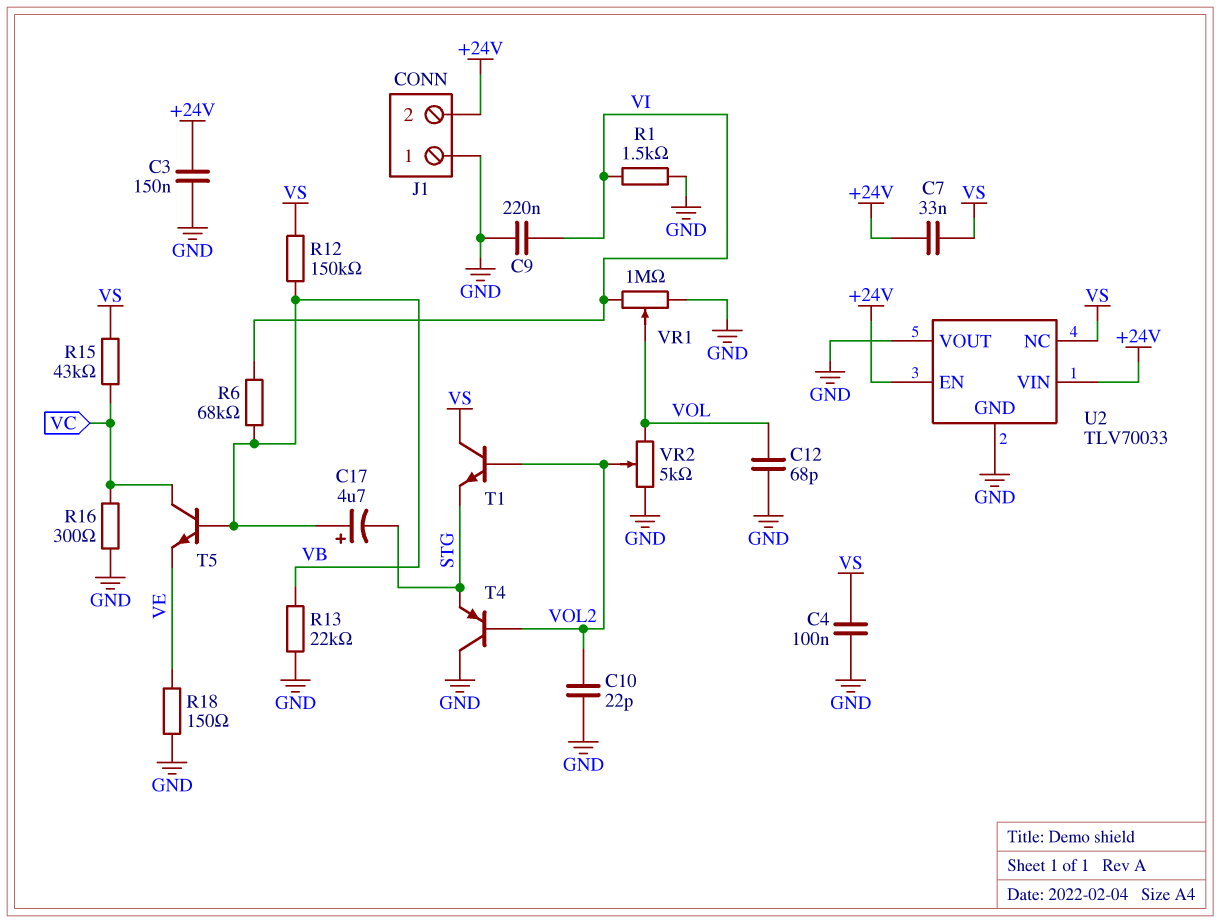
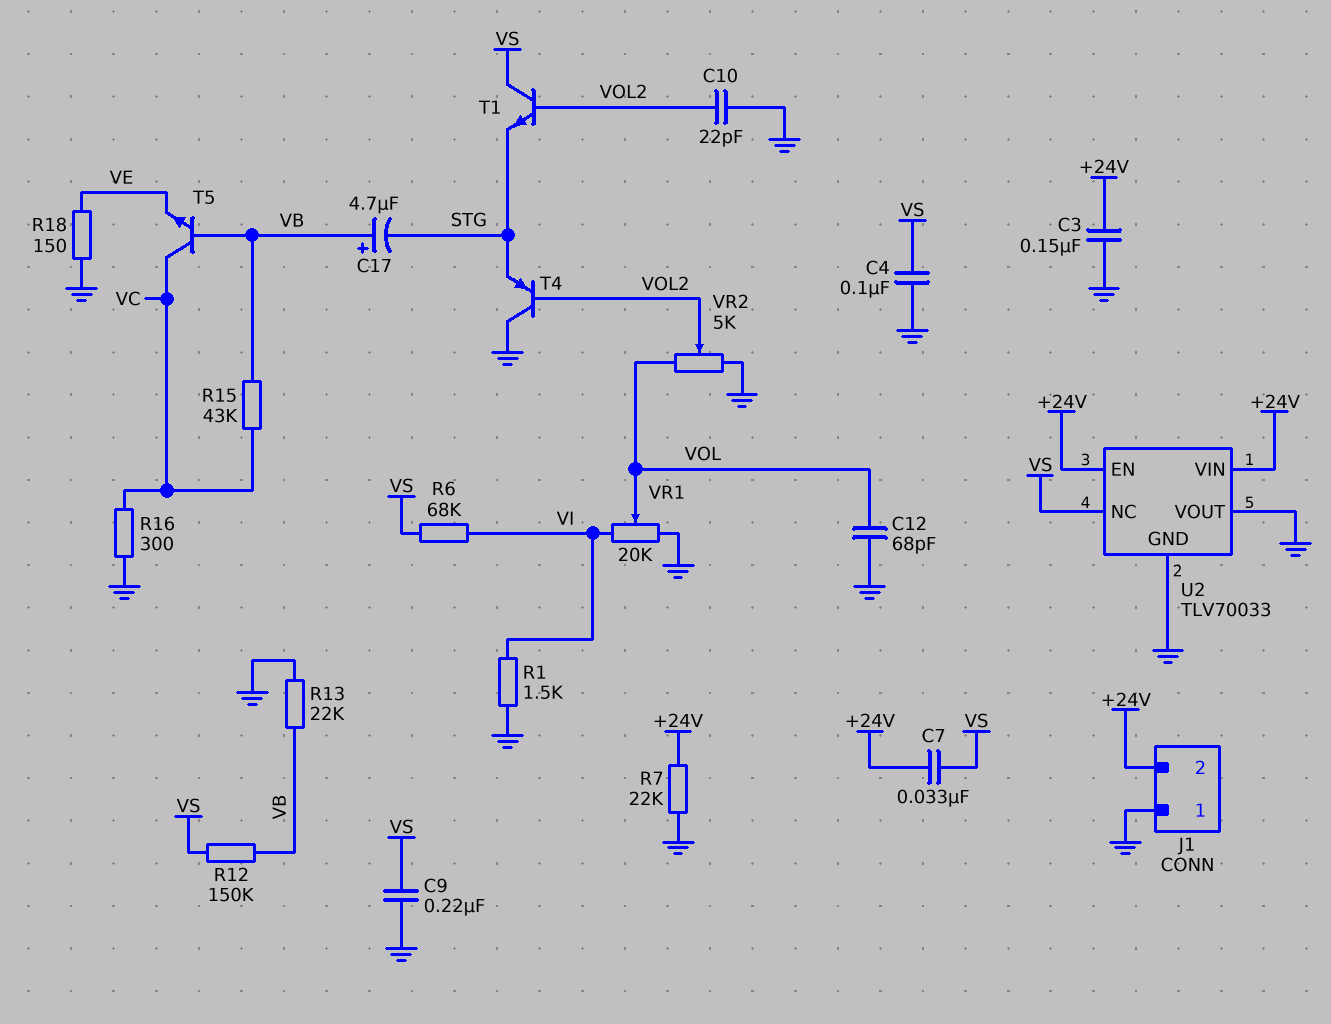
C9: 220nF (GND, VI) -> 220nF (GND, VS)
R6: 68k (VB, VI) -> 68k (VI, VS)
R7: none -> 22k (+24V, GND)
R15: 43k (VC, VS) -> 43k (VB, VC)
VR1: 1M (GND, VI, wiper VOL) -> 20k (GND, VI, wiper VOL)

